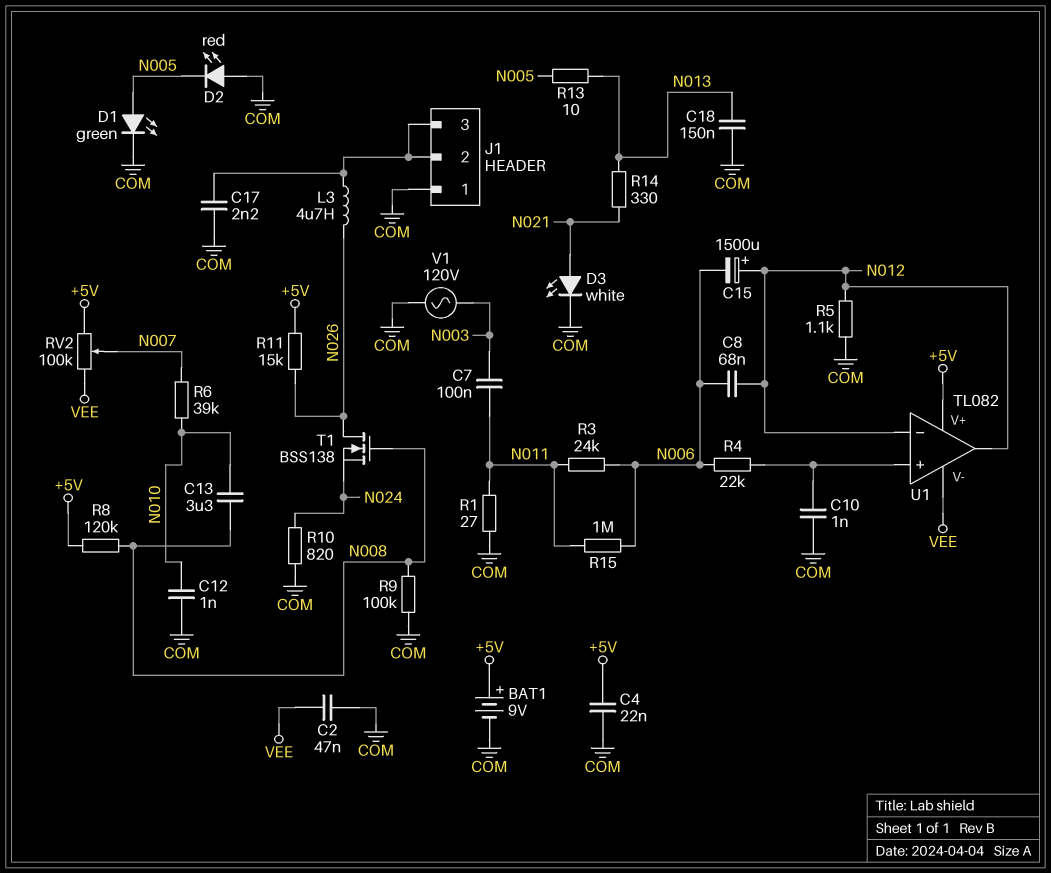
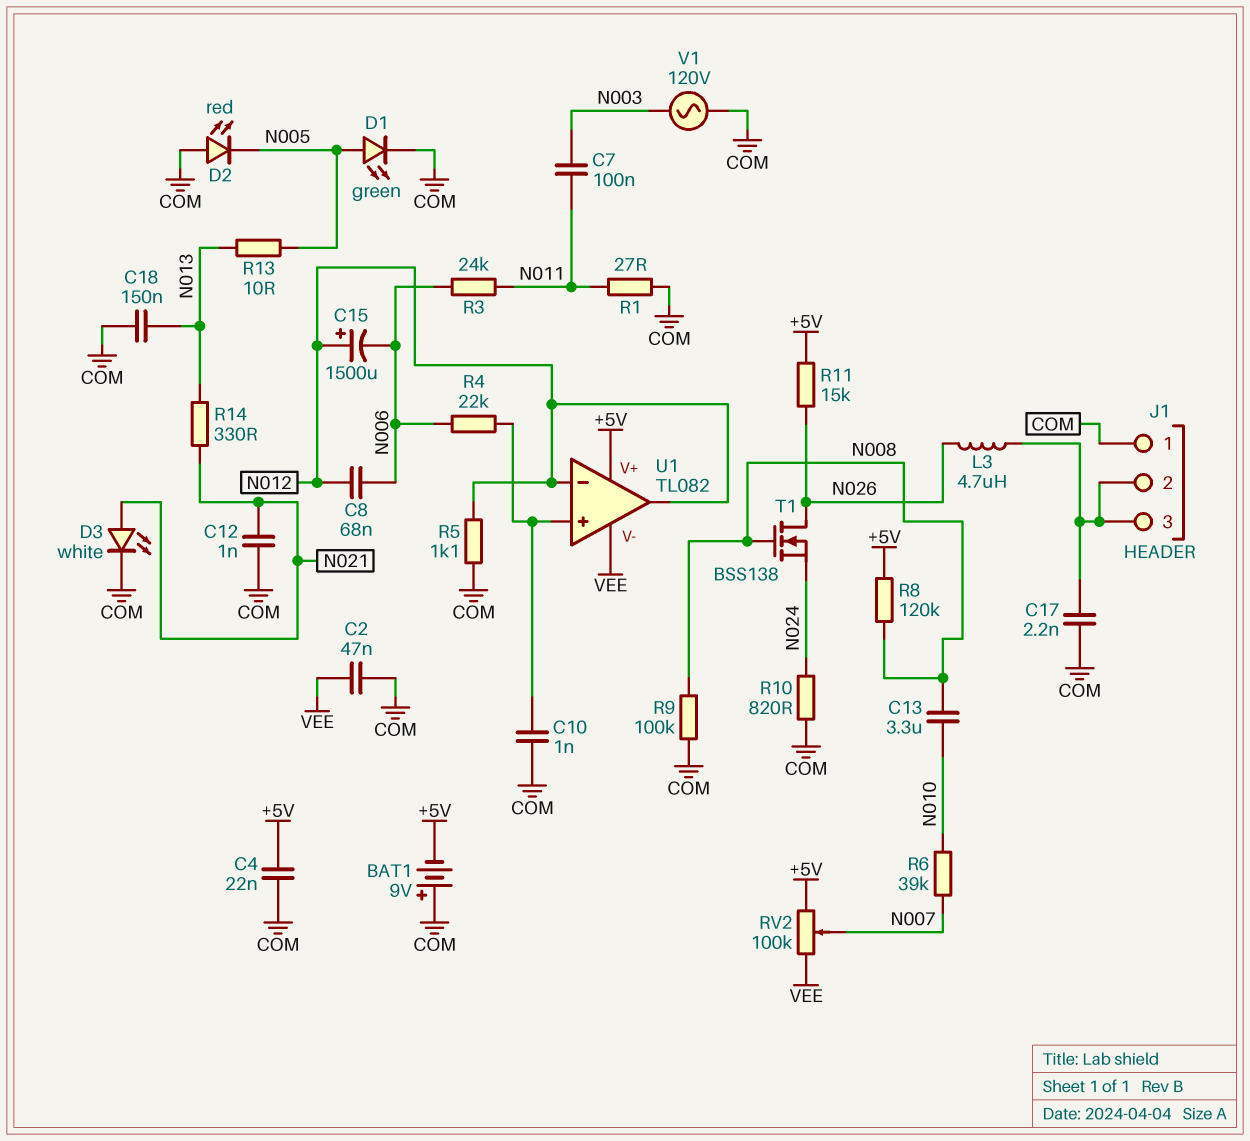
BAT1: 9V (plus +5V, minus COM) -> 9V (plus COM, minus +5V)
C12: 1nF (COM, N010) -> 1nF (COM, N021)
R15: 1M (N006, N011) -> none

